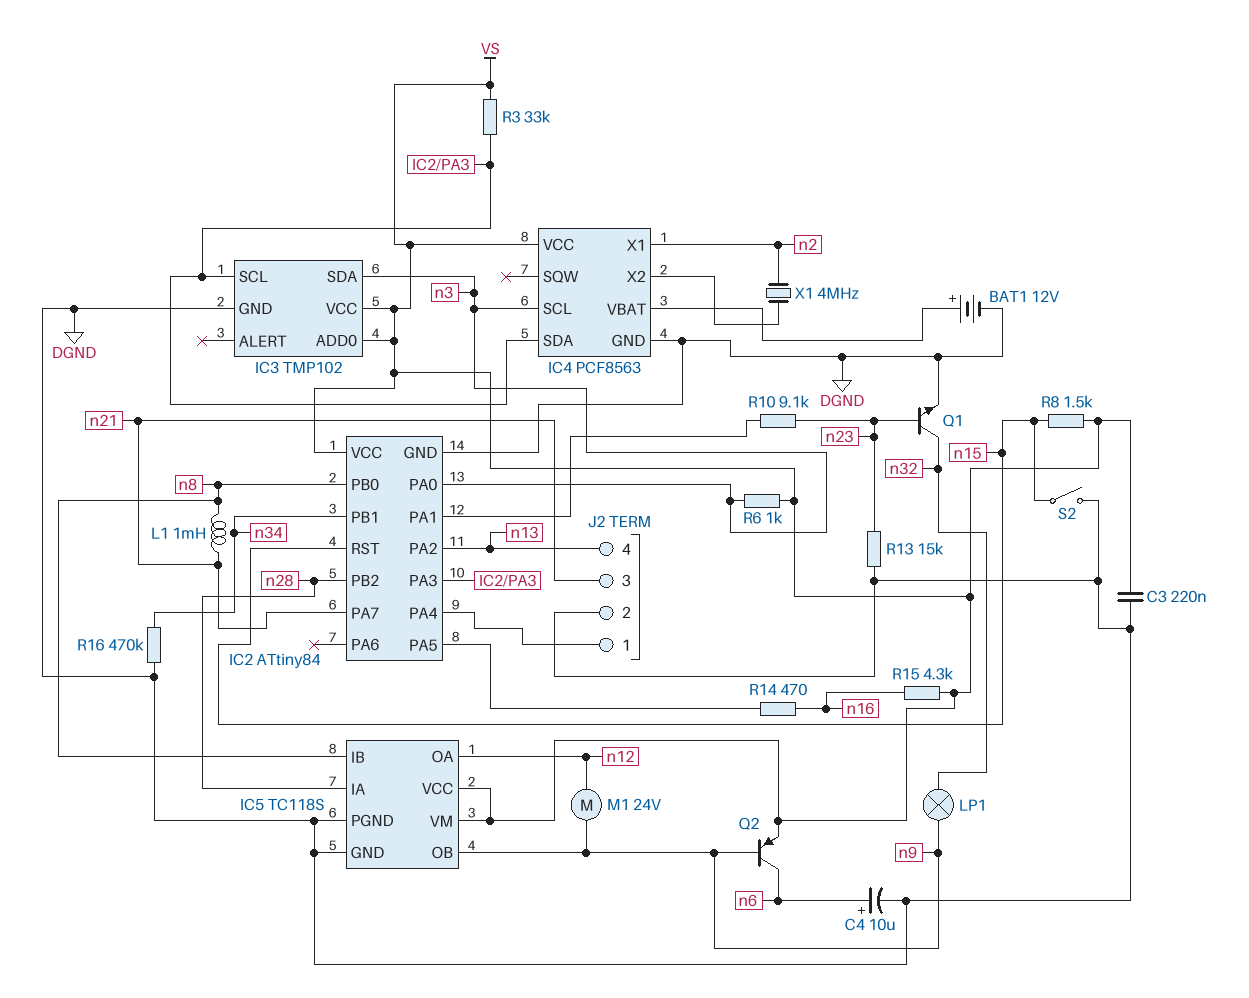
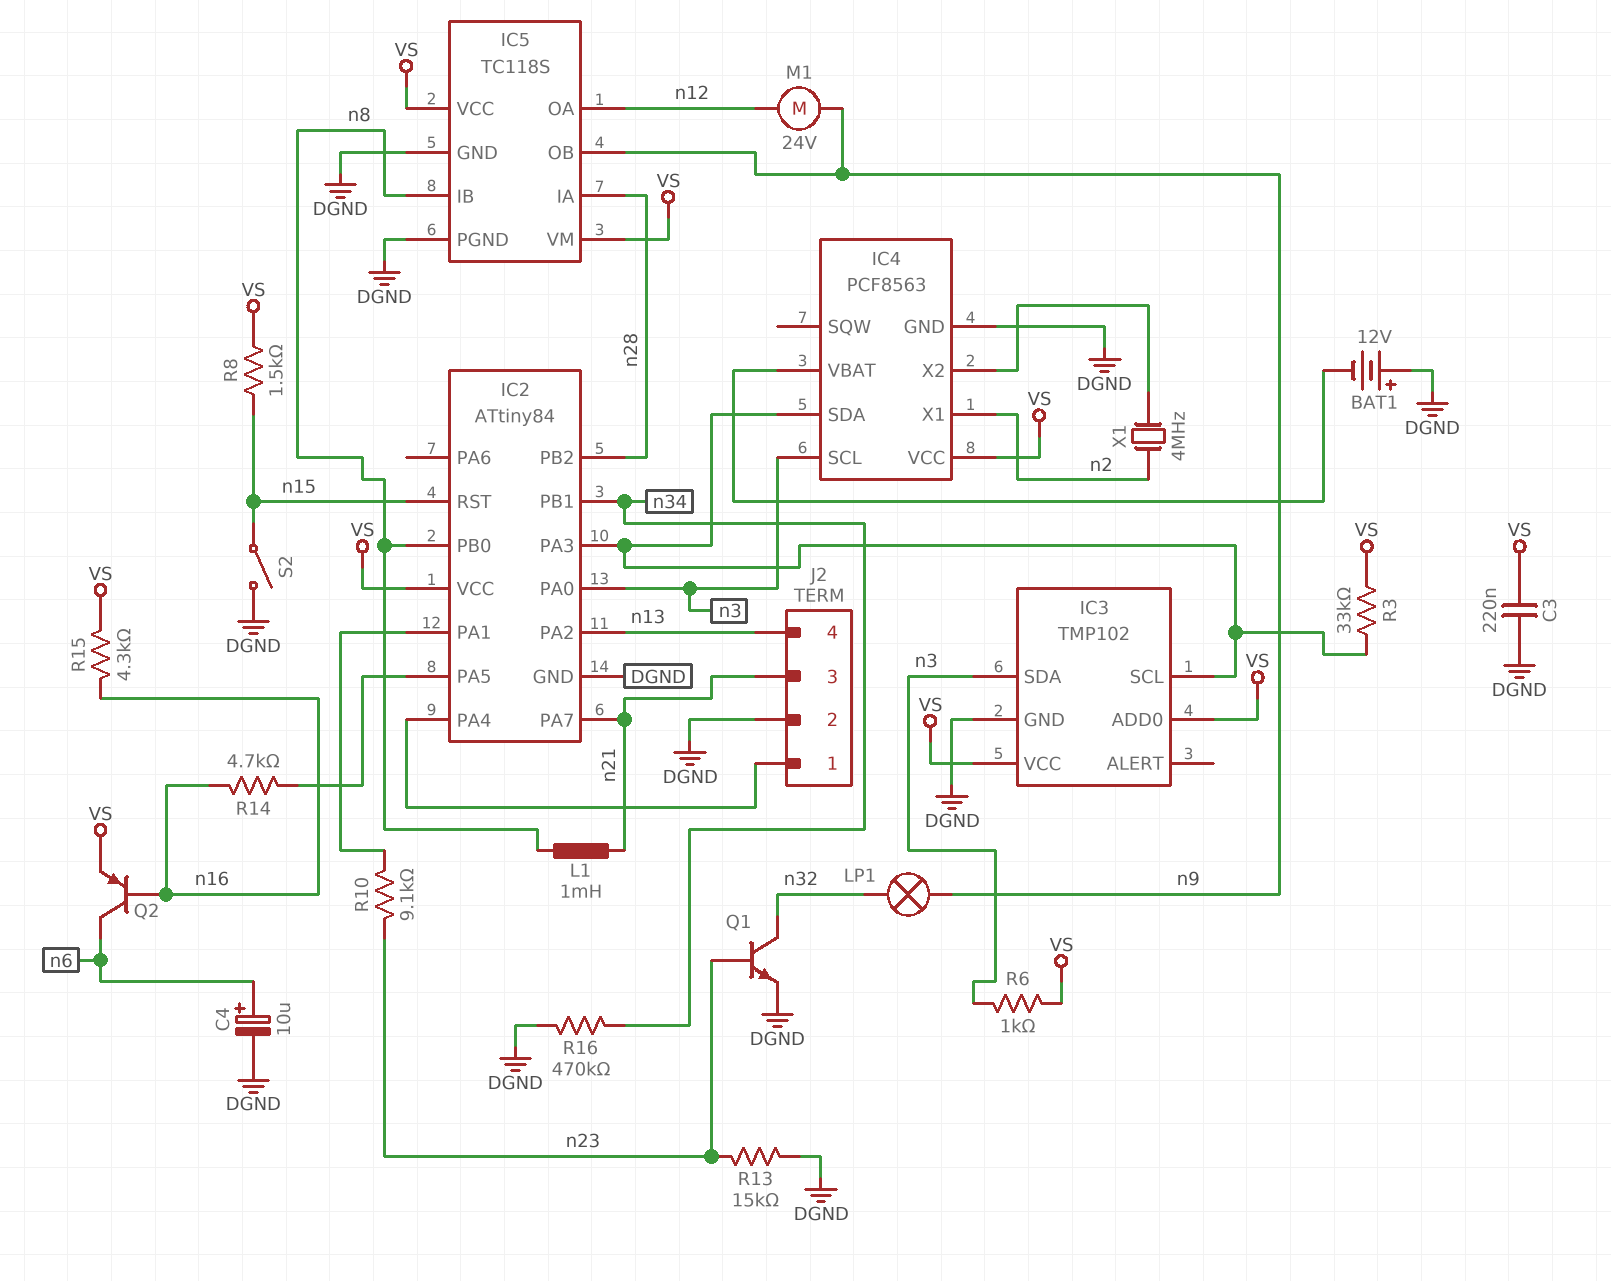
BAT1: 12V (plus IC4/VBAT, minus DGND) -> 12V (plus DGND, minus IC4/VBAT)
Q2: PNP (B n9, C n6, E VS) -> PNP (B n16, C n6, E VS)
R14: 470 (IC2/PA5, n16) -> 4.7k (IC2/PA5, n16)

